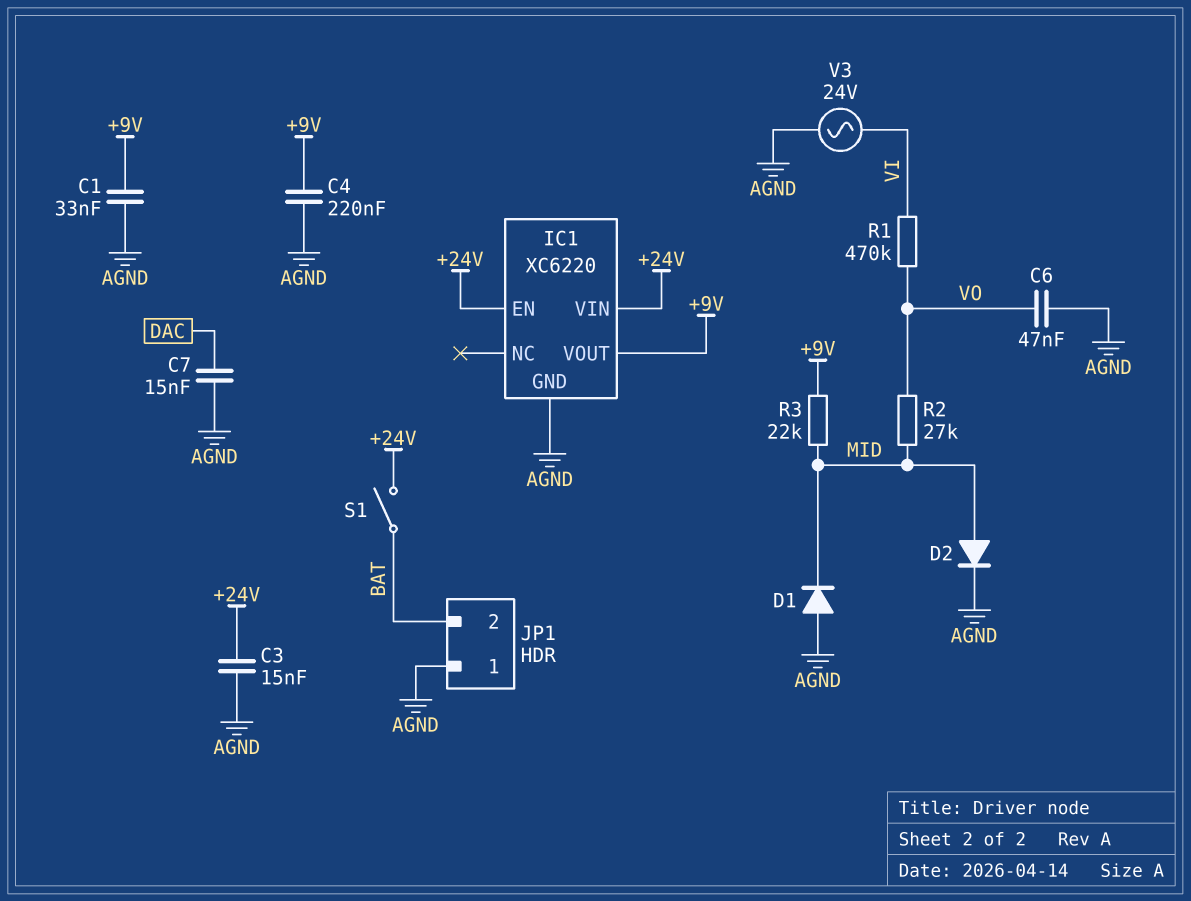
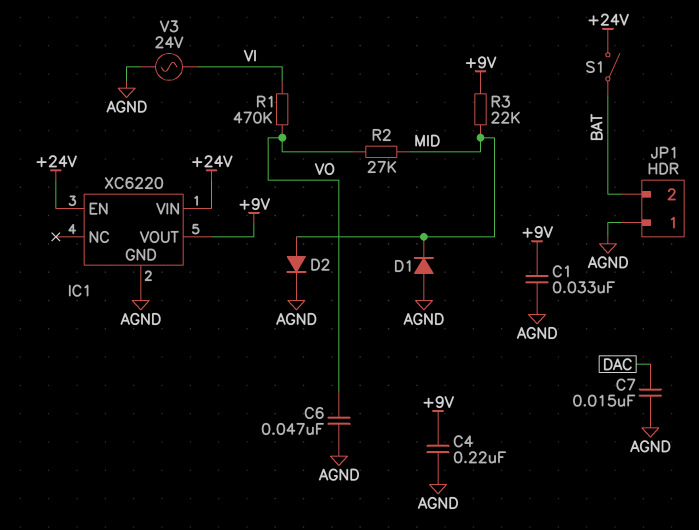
C3: 15nF (+24V, AGND) -> none

